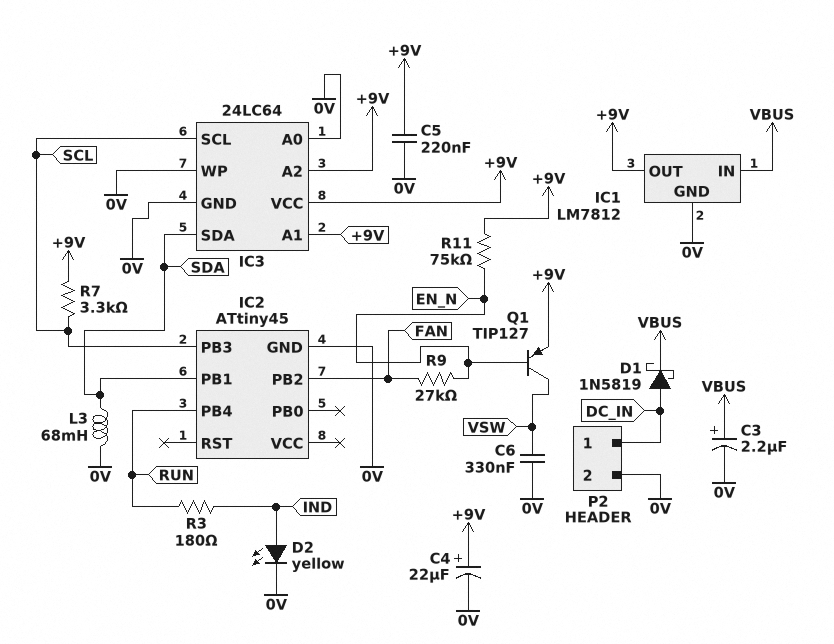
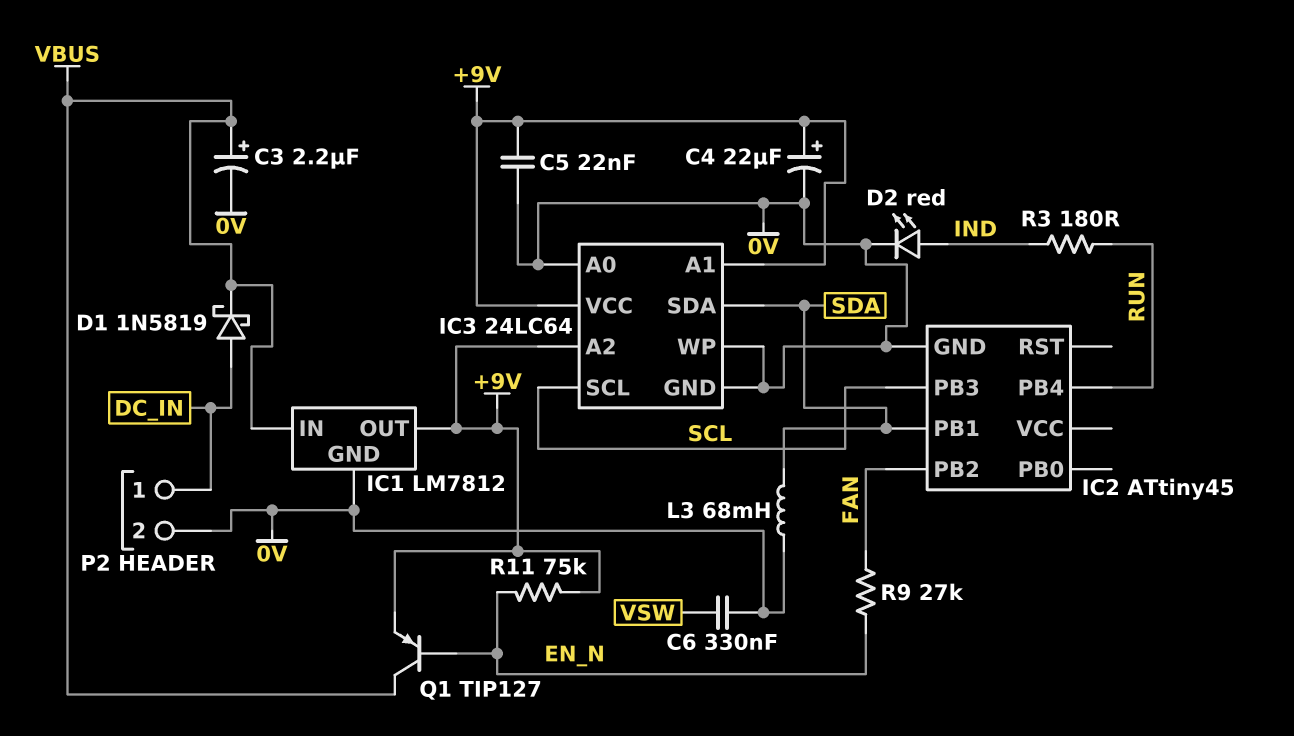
C5: 220nF (+9V, 0V) -> 22nF (+9V, 0V)
D2: LED yellow (A IND, K 0V) -> LED red (A IND, K 0V)
Q1: PNP TIP127 (B EN_N, C VSW, E +9V) -> PNP TIP127 (B EN_N, C VBUS, E +9V)
R7: 3.3k (+9V, SCL) -> none

